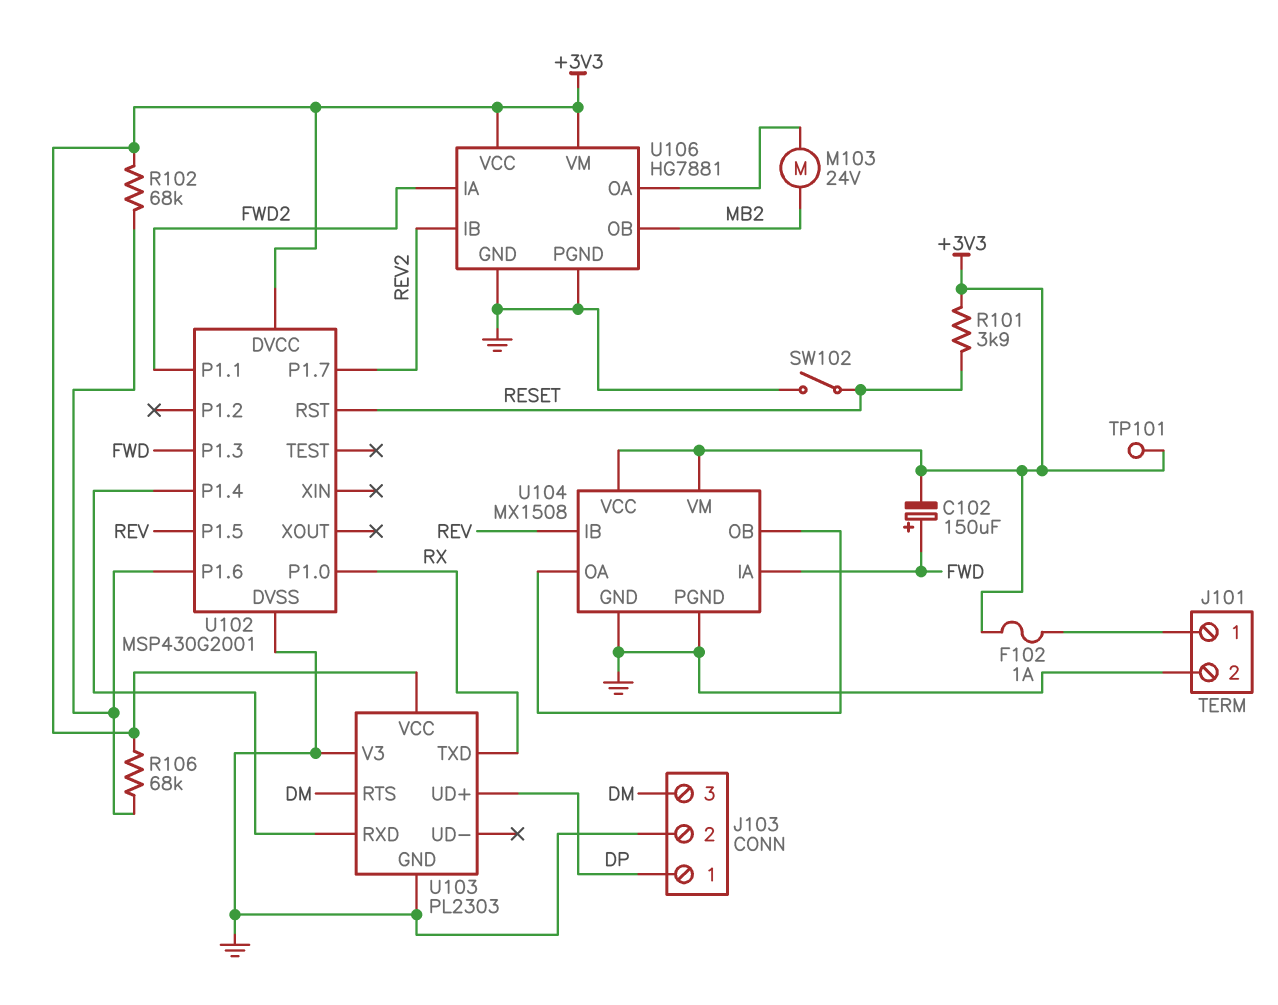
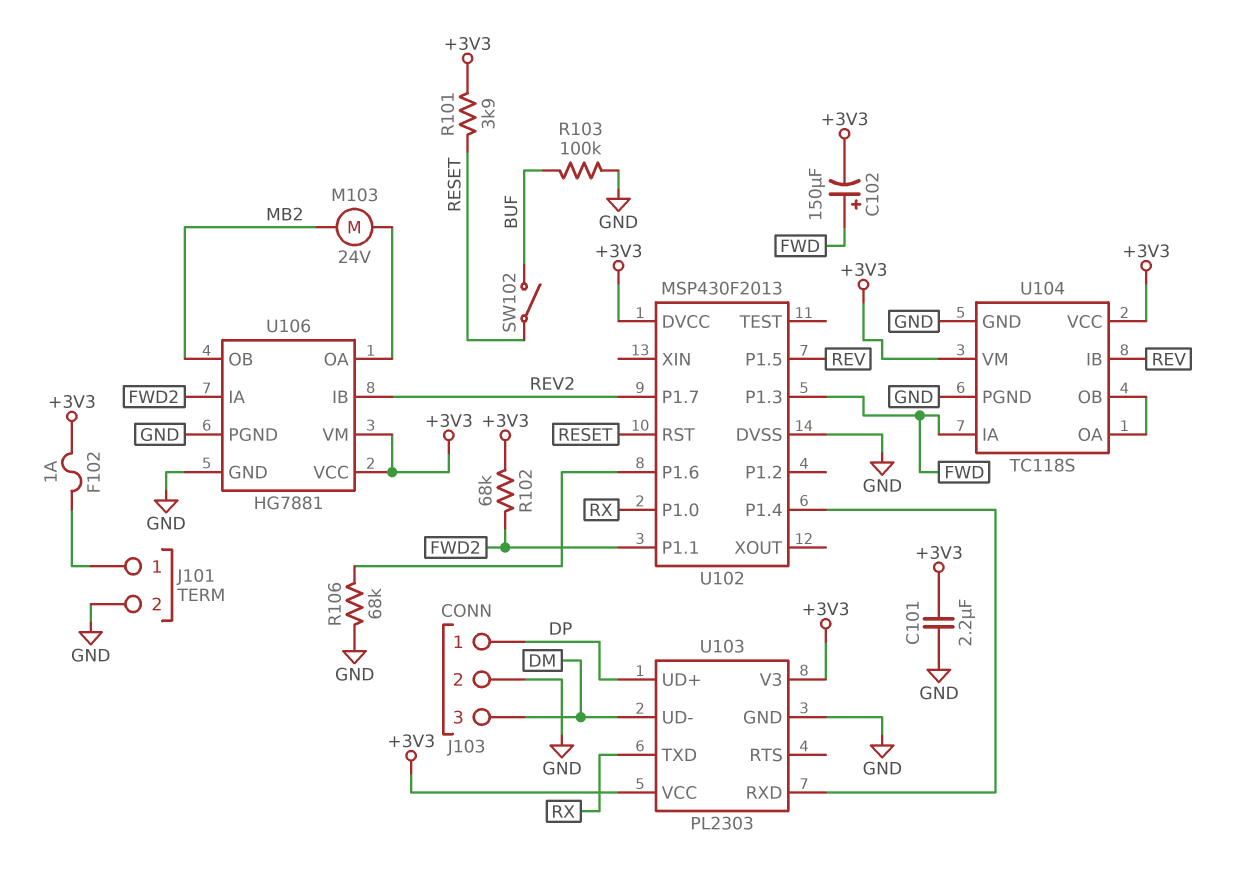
C101: none -> 2.2uF (+3V3, GND)
R102: 68k (+3V3, U102/P1.6) -> 68k (+3V3, FWD2)
R103: none -> 100k (BUF, GND)
R106: 68k (+3V3, U102/P1.6) -> 68k (GND, U102/P1.6)
SW102: switch (GND, RESET) -> switch (BUF, RESET)
TP101: test point (+3V3) -> none
U102: MSP430G2001 -> MSP430F2013
U103 pin RTS: DM -> none
U103 pin UD-: none -> DM
U103 pin V3: GND -> +3V3
U104: MX1508 -> TC118S

